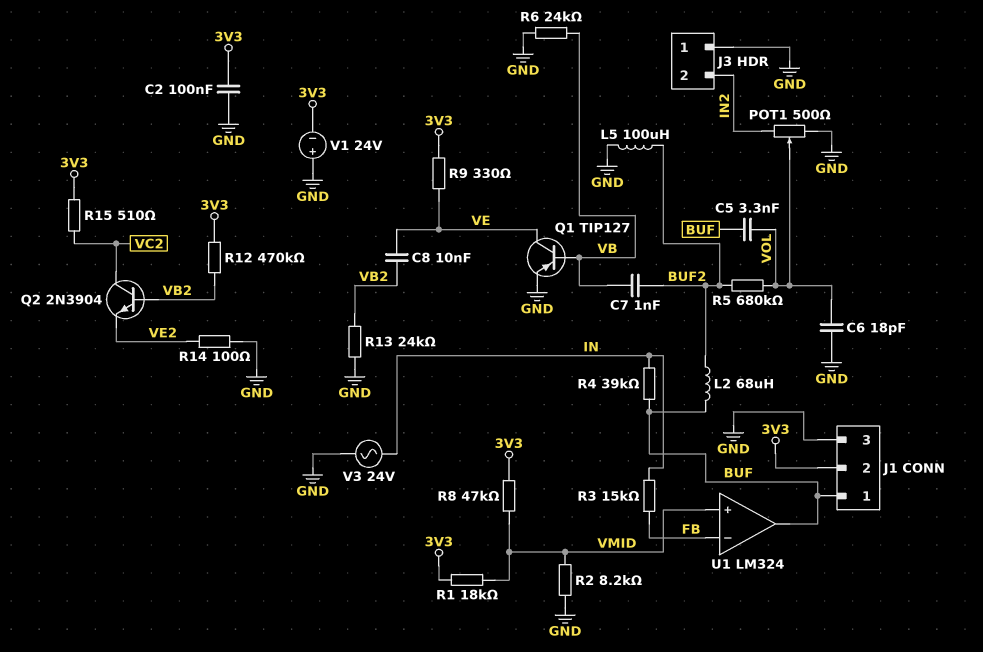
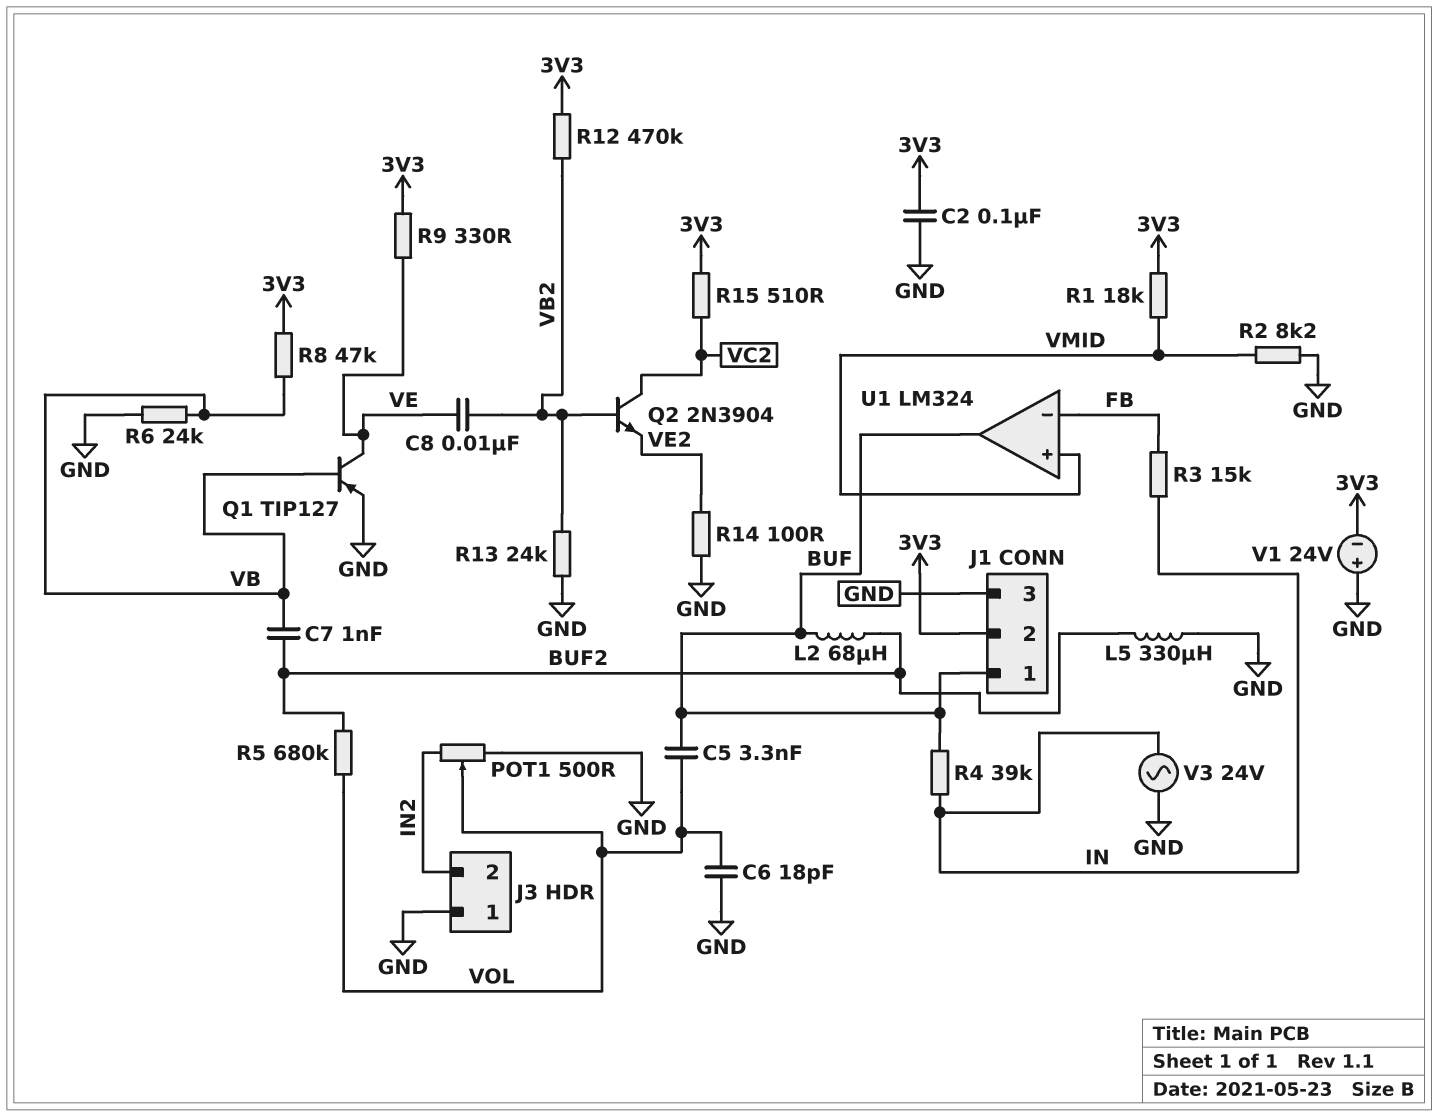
L5: 100uH (BUF2, GND) -> 330uH (BUF2, GND)
R8: 47k (3V3, VMID) -> 47k (3V3, VB)

